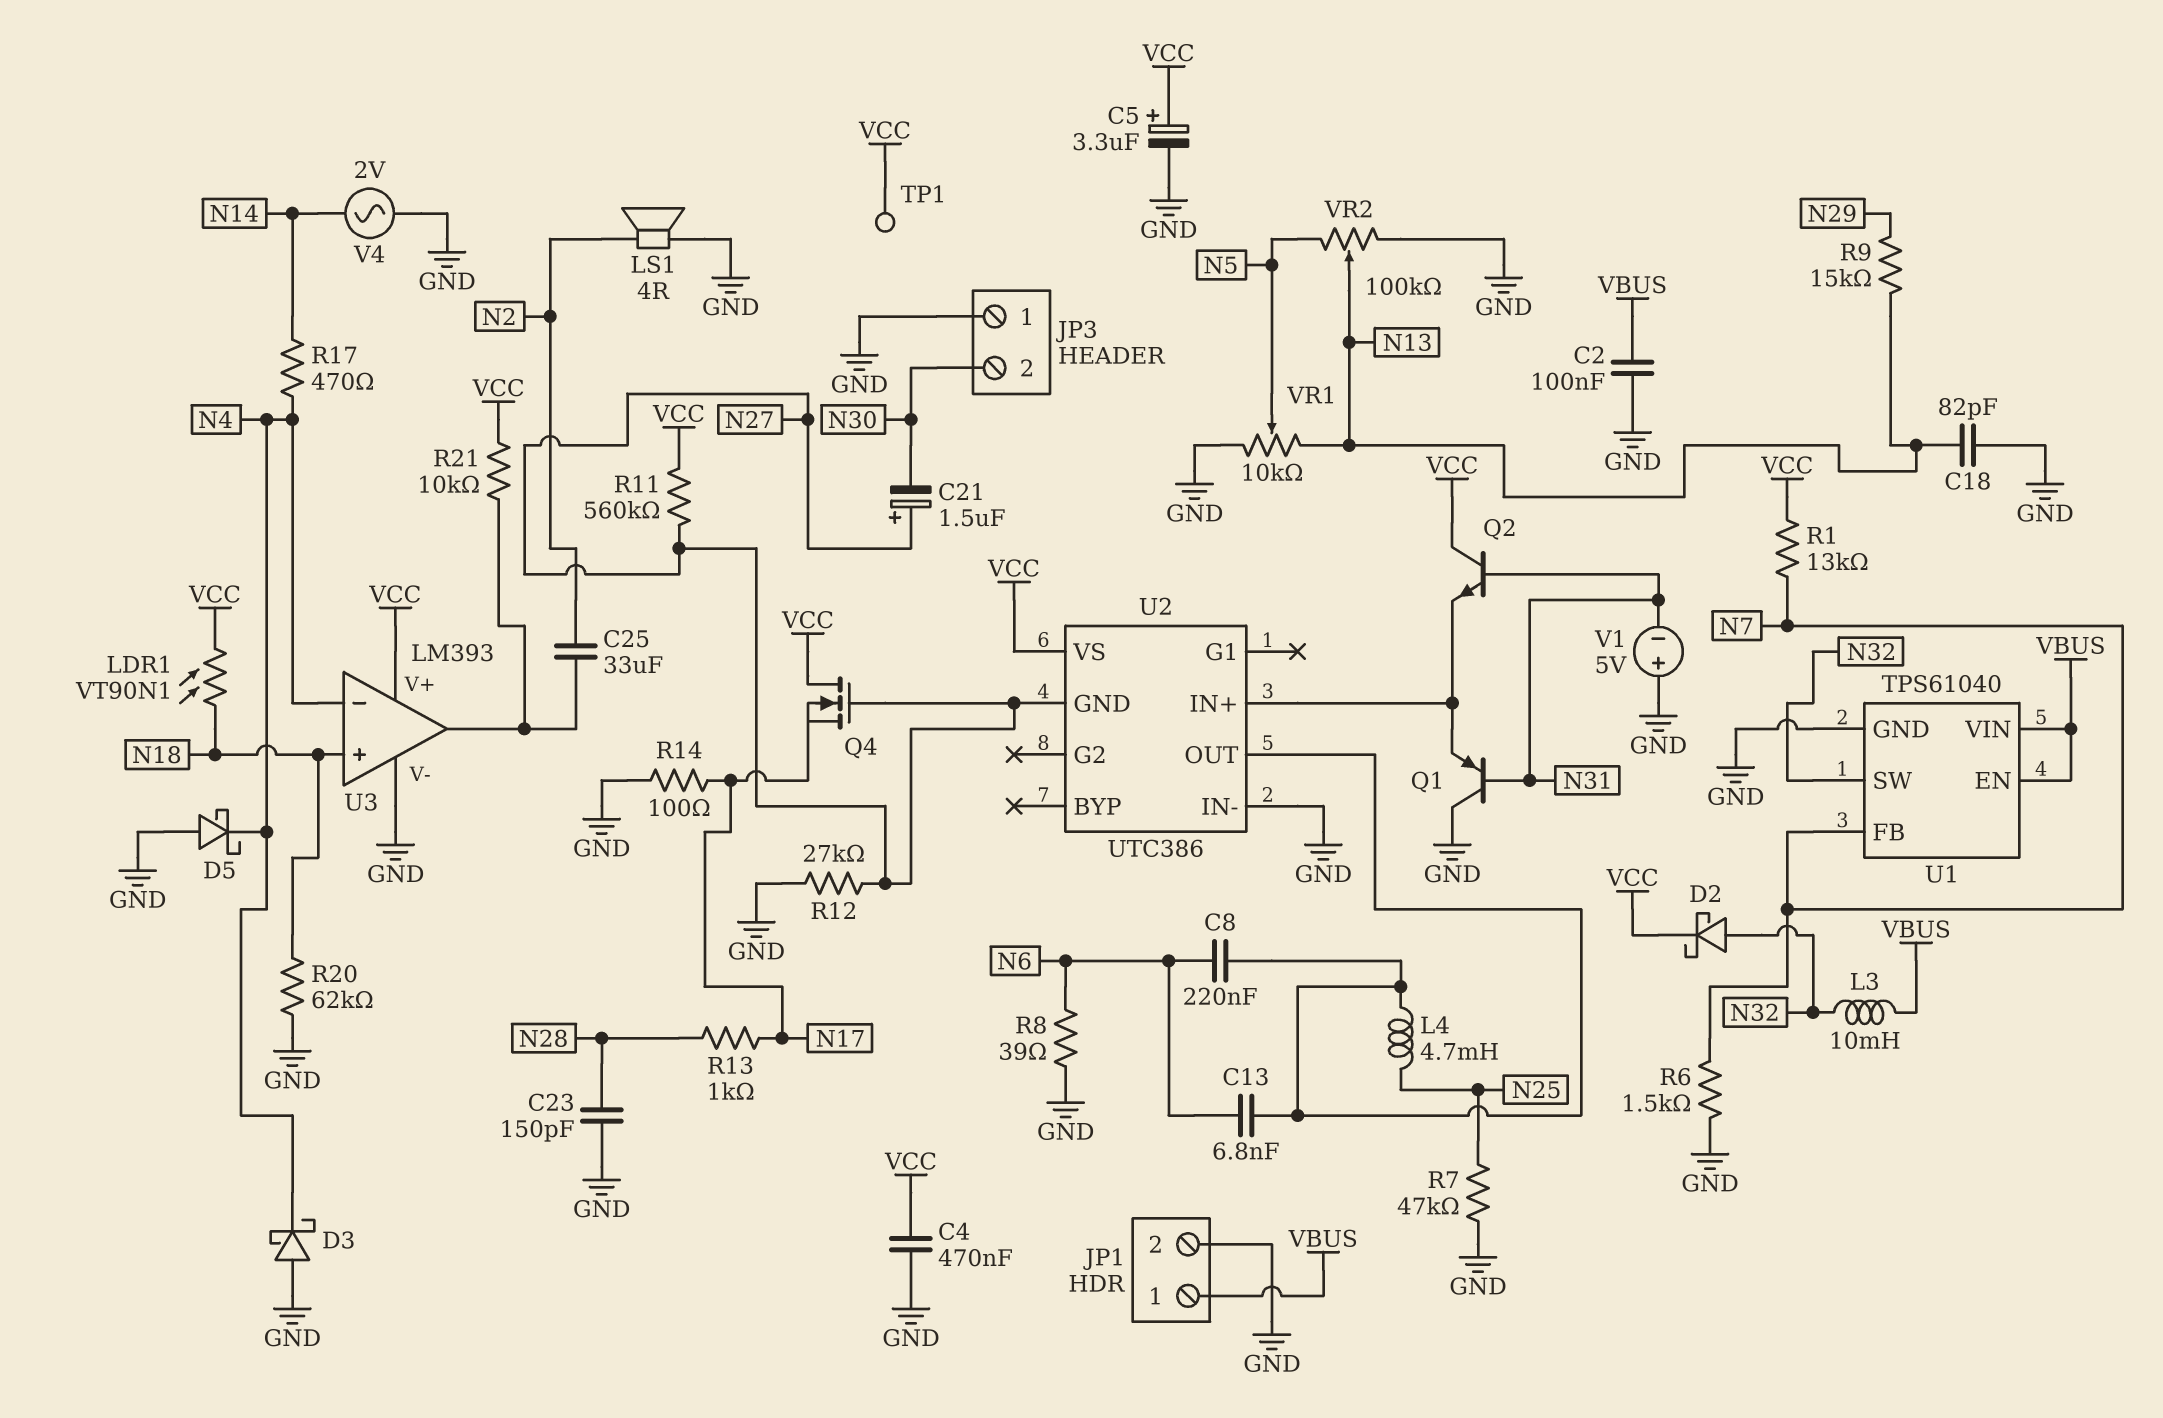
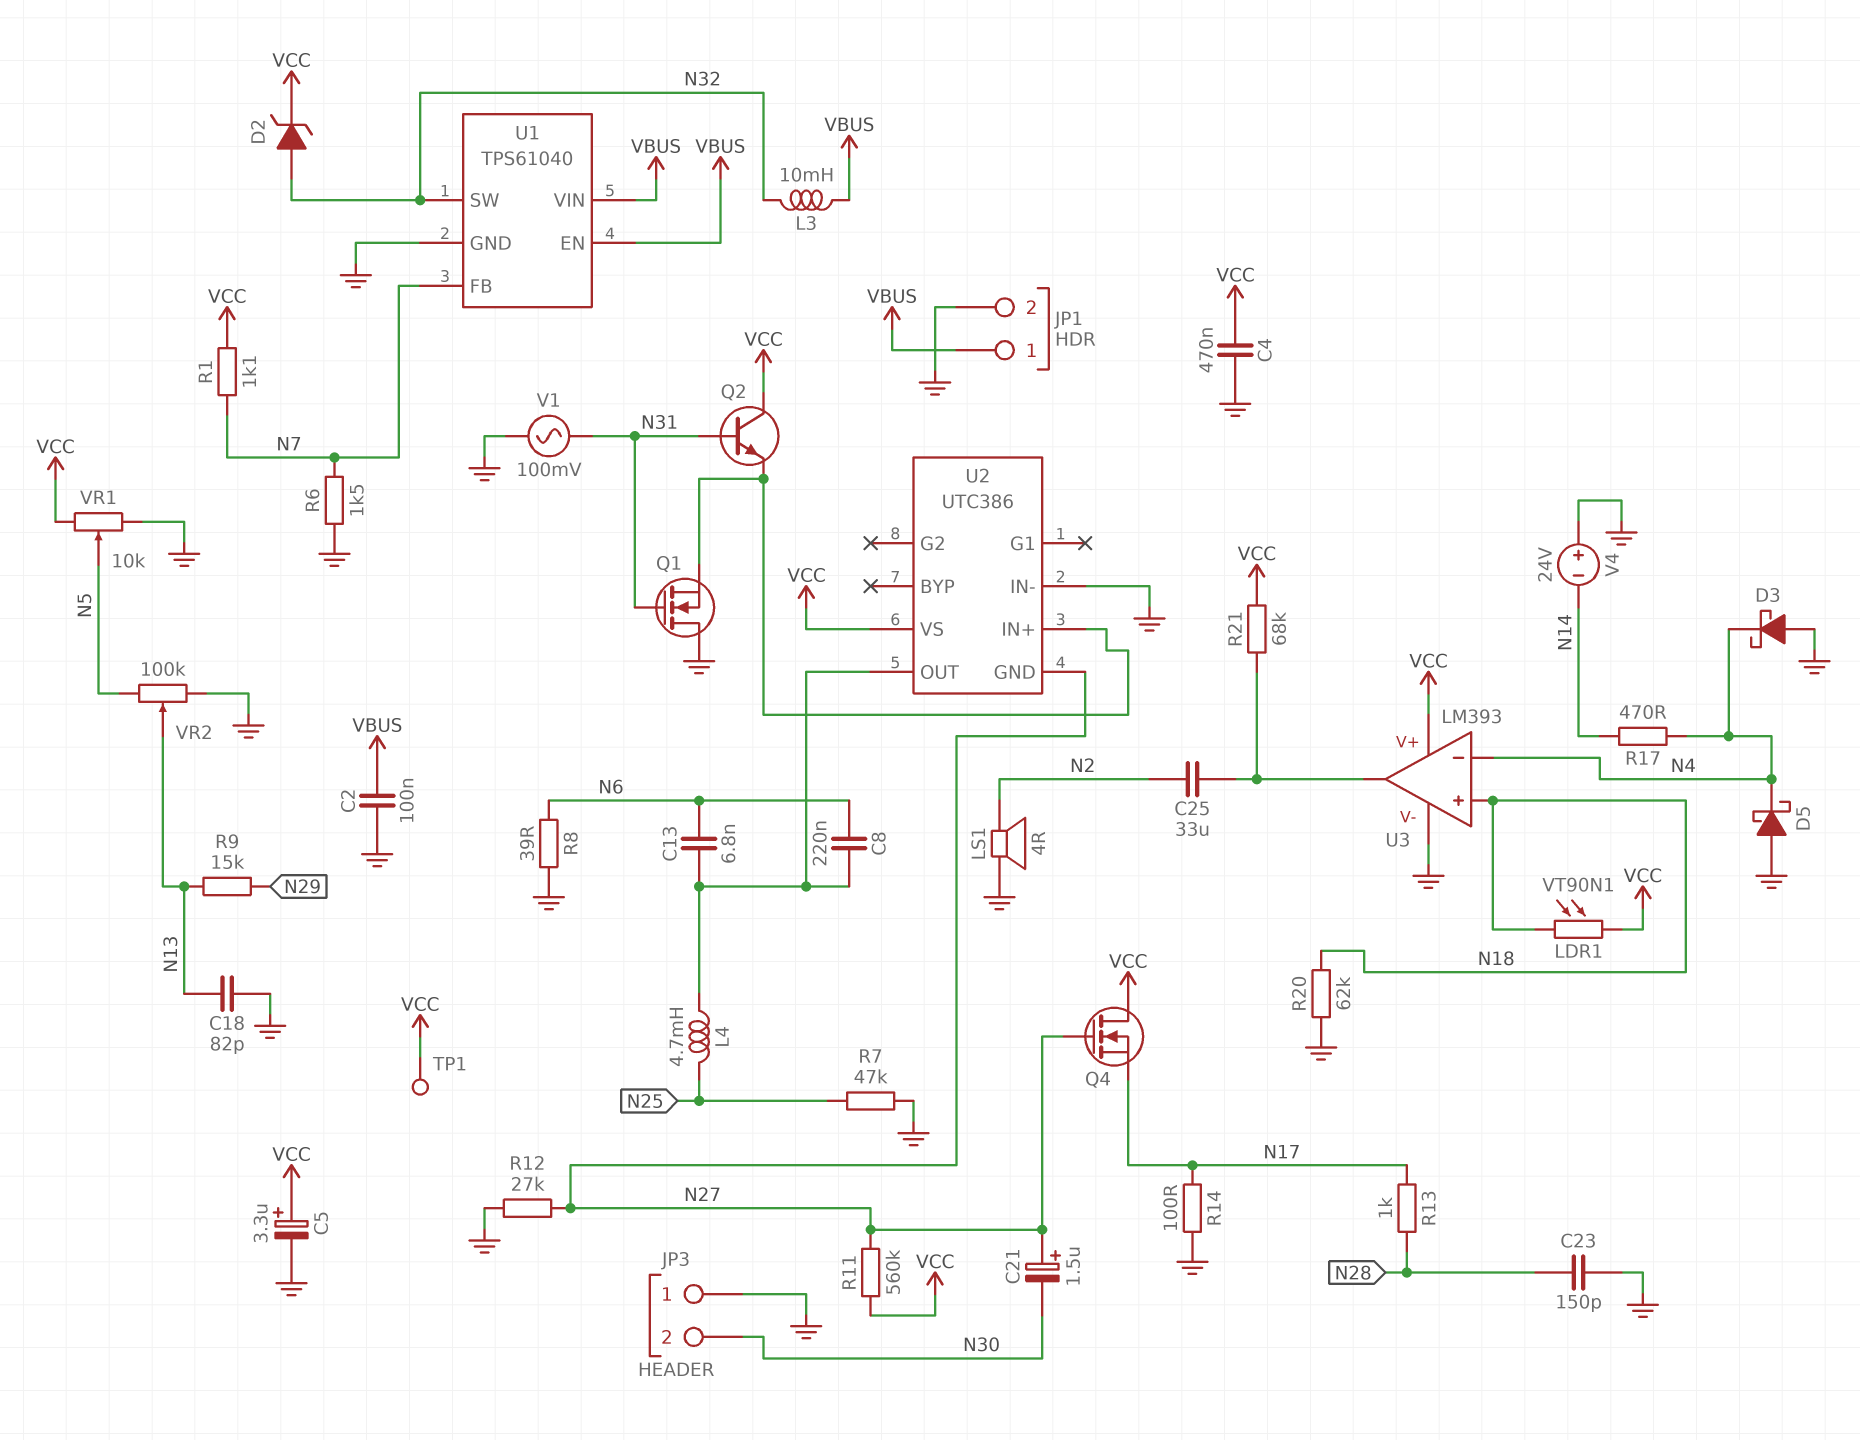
D2: schottky (A N32, K VCC) -> zener (A N32, K VCC)
Q1: PNP (B N31, C GND, E U2/IN+) -> NMOS (G N31, D GND, S U2/IN+)
R1: 13k (N7, VCC) -> 1.1k (N7, VCC)
R21: 10k (U3/out, VCC) -> 68k (U3/out, VCC)
V1: 5V (plus GND, minus N31) -> AC 100mV (GND, N31)
V4: AC 2V (GND, N14) -> 24V (plus GND, minus N14)
VR1: 10k (GND, N13, wiper N5) -> 10k (GND, VCC, wiper N5)

